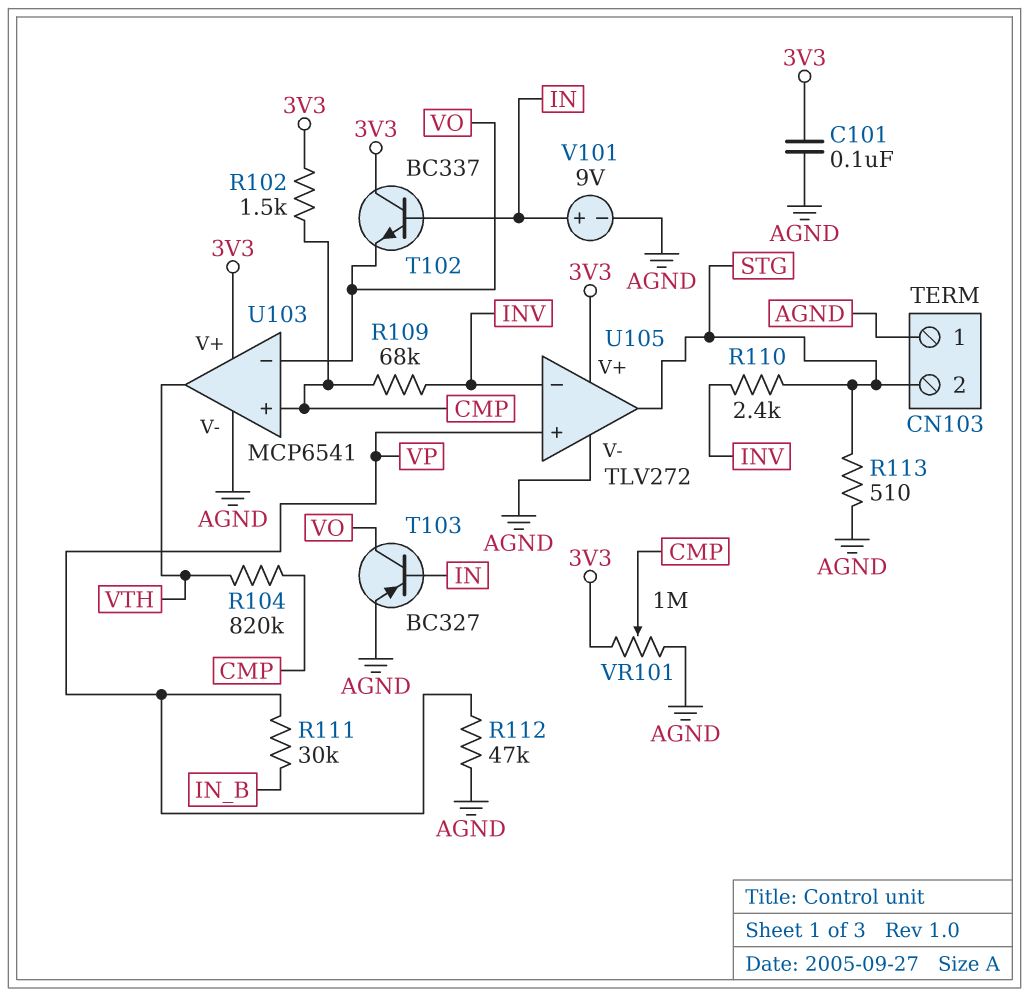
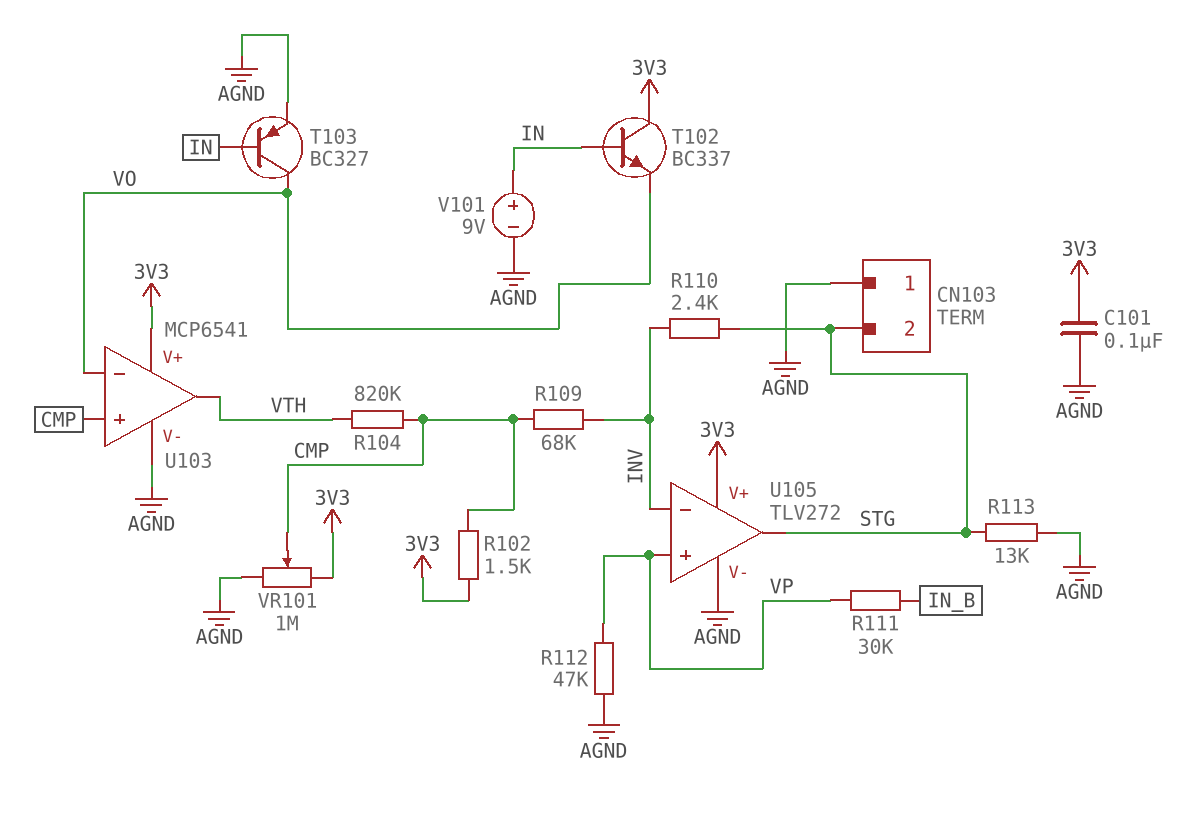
R113: 510 (AGND, STG) -> 13k (AGND, STG)

